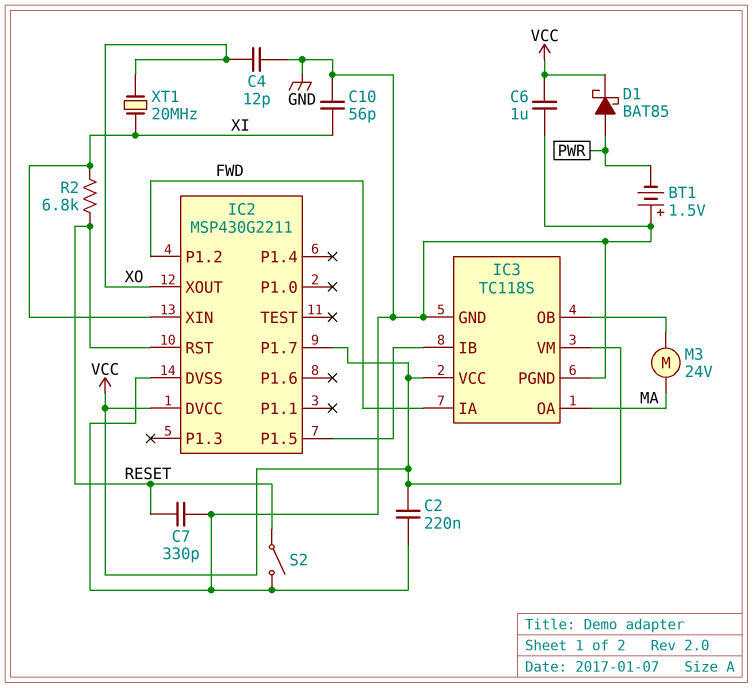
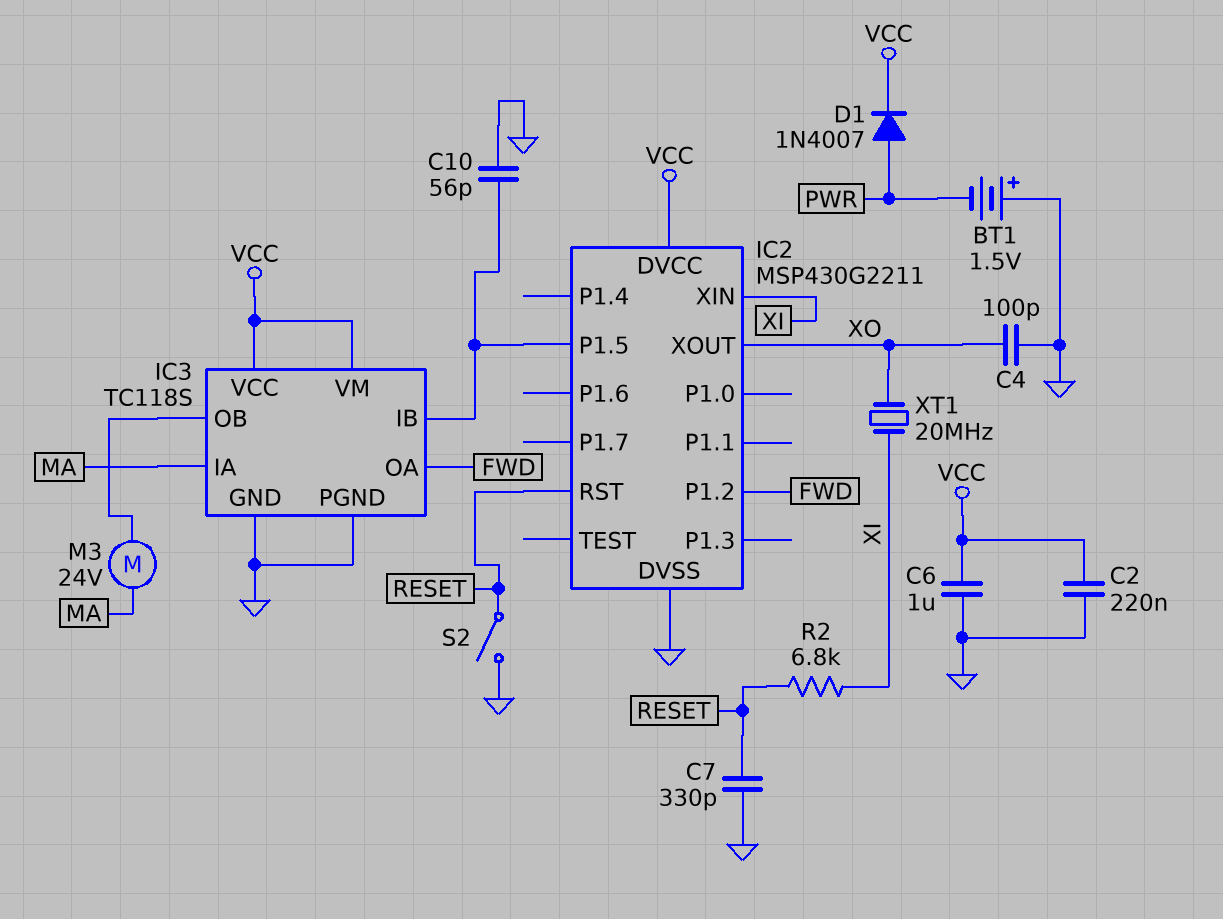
C4: 12pF (GND, XO) -> 100pF (GND, XO)
C10: 56pF (GND, XI) -> 56pF (GND, IC2/P1.5)
D1: schottky BAT85 (A PWR, K VCC) -> diode 1N4007 (A PWR, K VCC)
IC2 pin P1.7: VCC -> none
IC3 pin IA: FWD -> MA
IC3 pin OA: MA -> FWD

